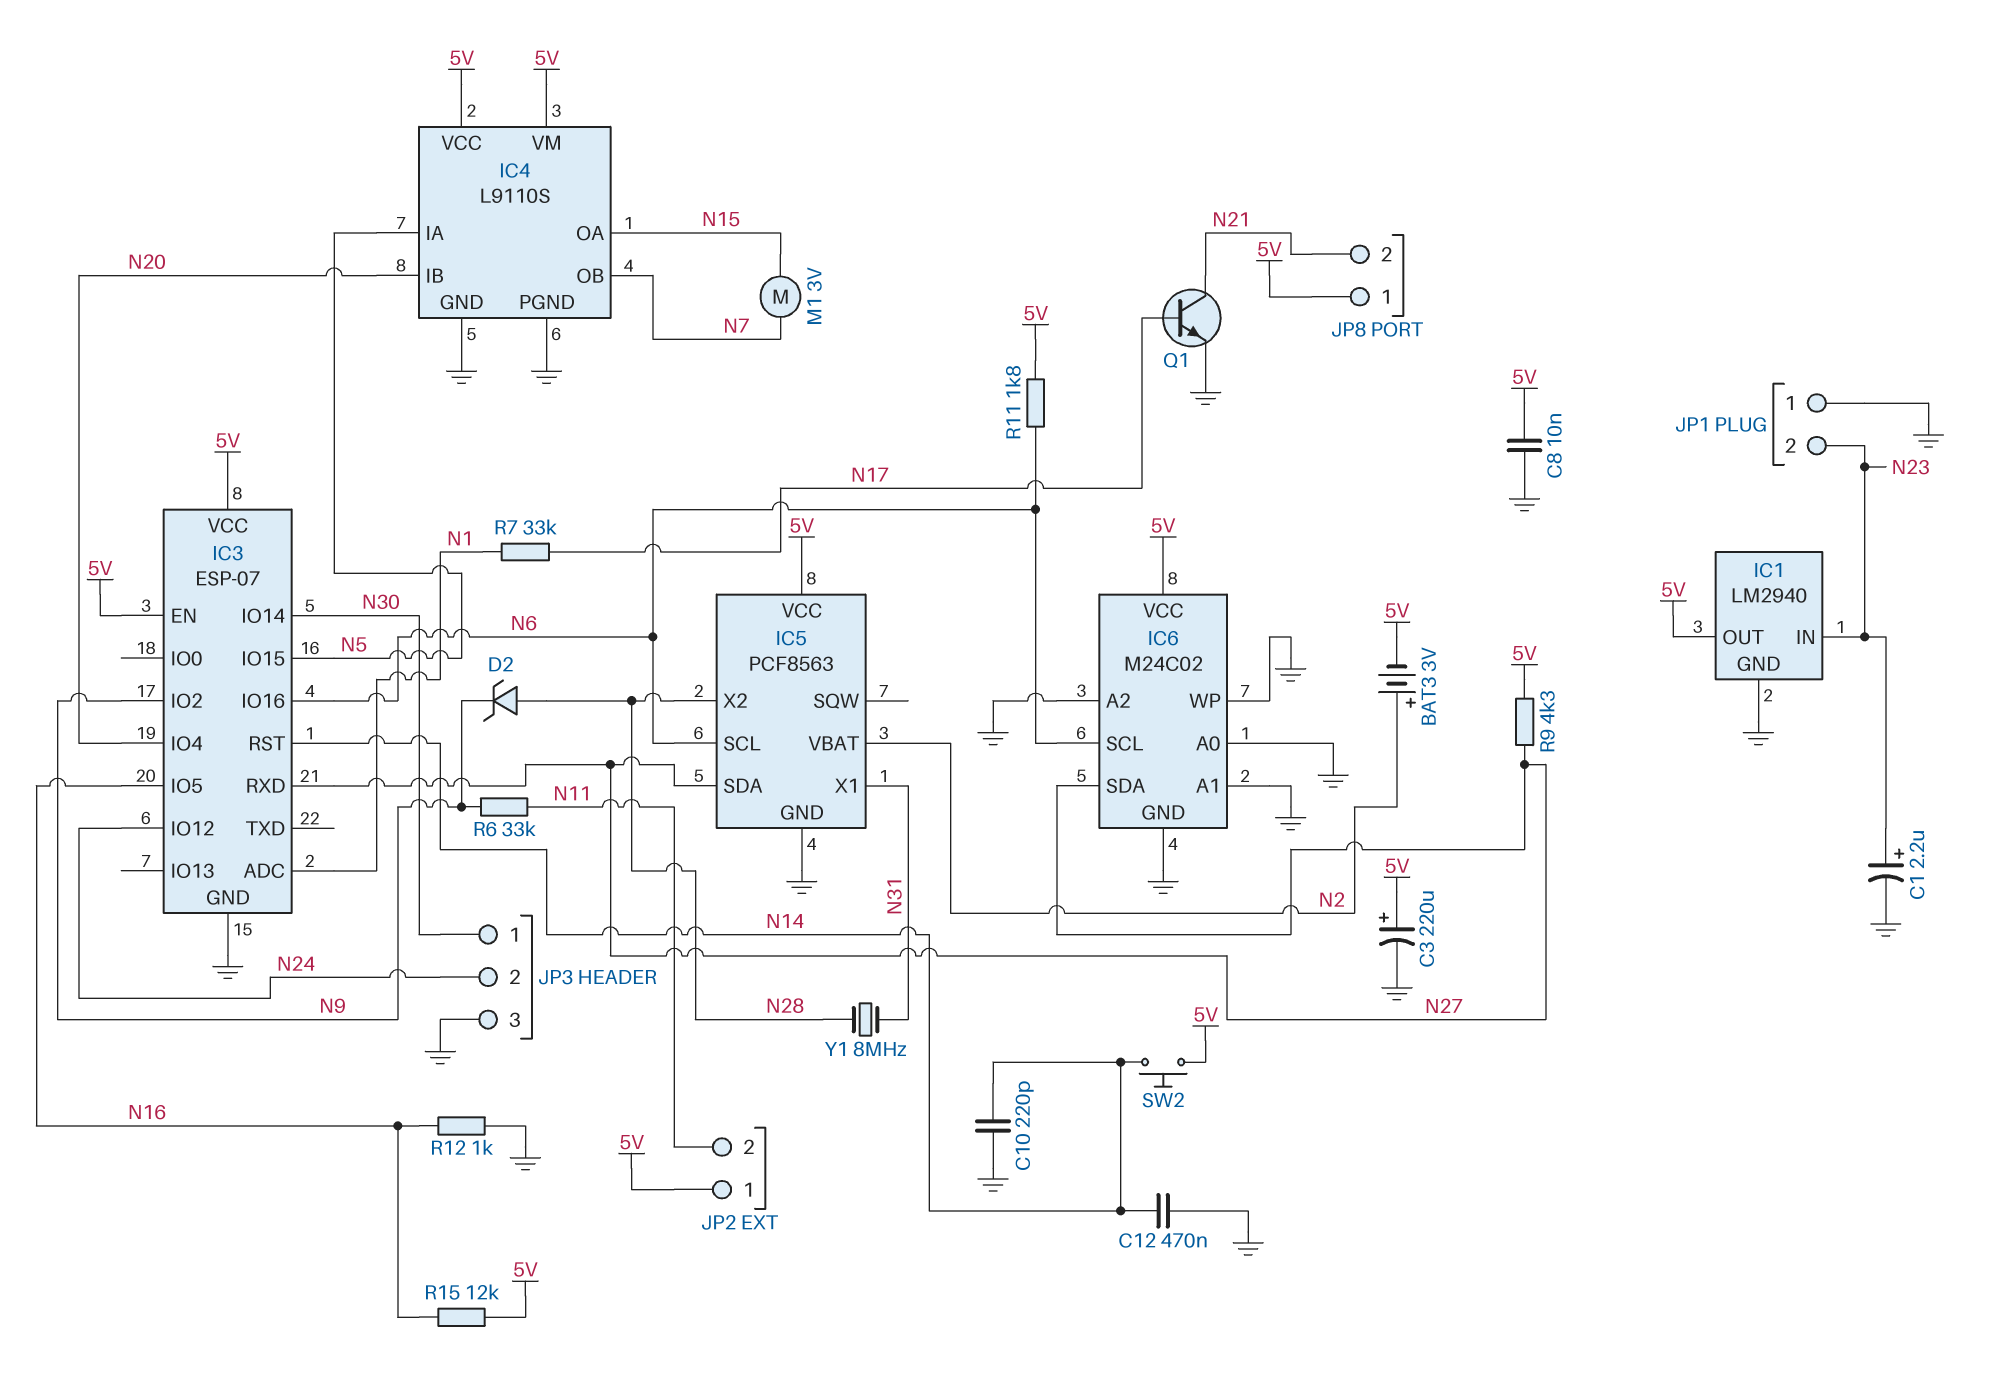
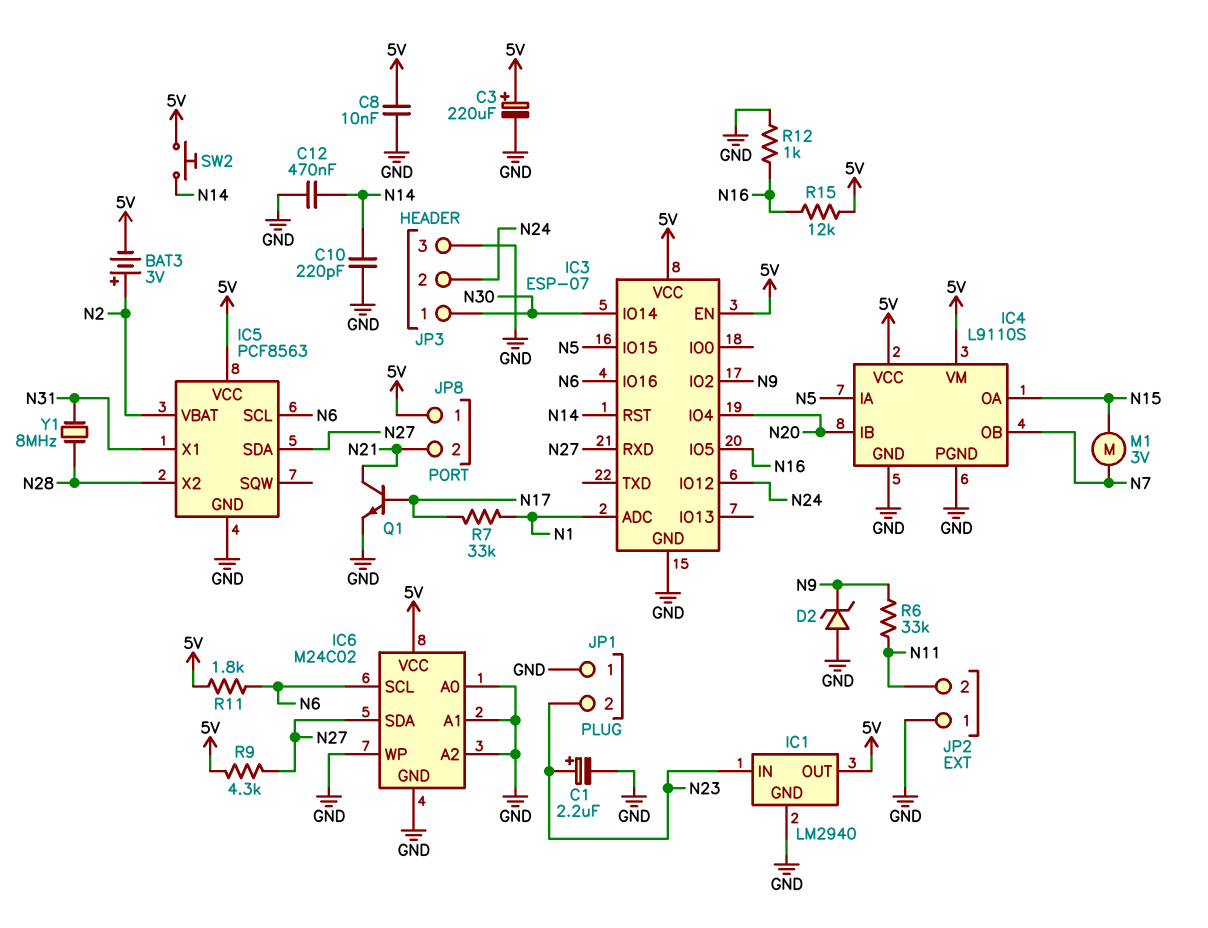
D2: zener (A N28, K N9) -> zener (A GND, K N9)
JP2 pin 1: 5V -> GND

